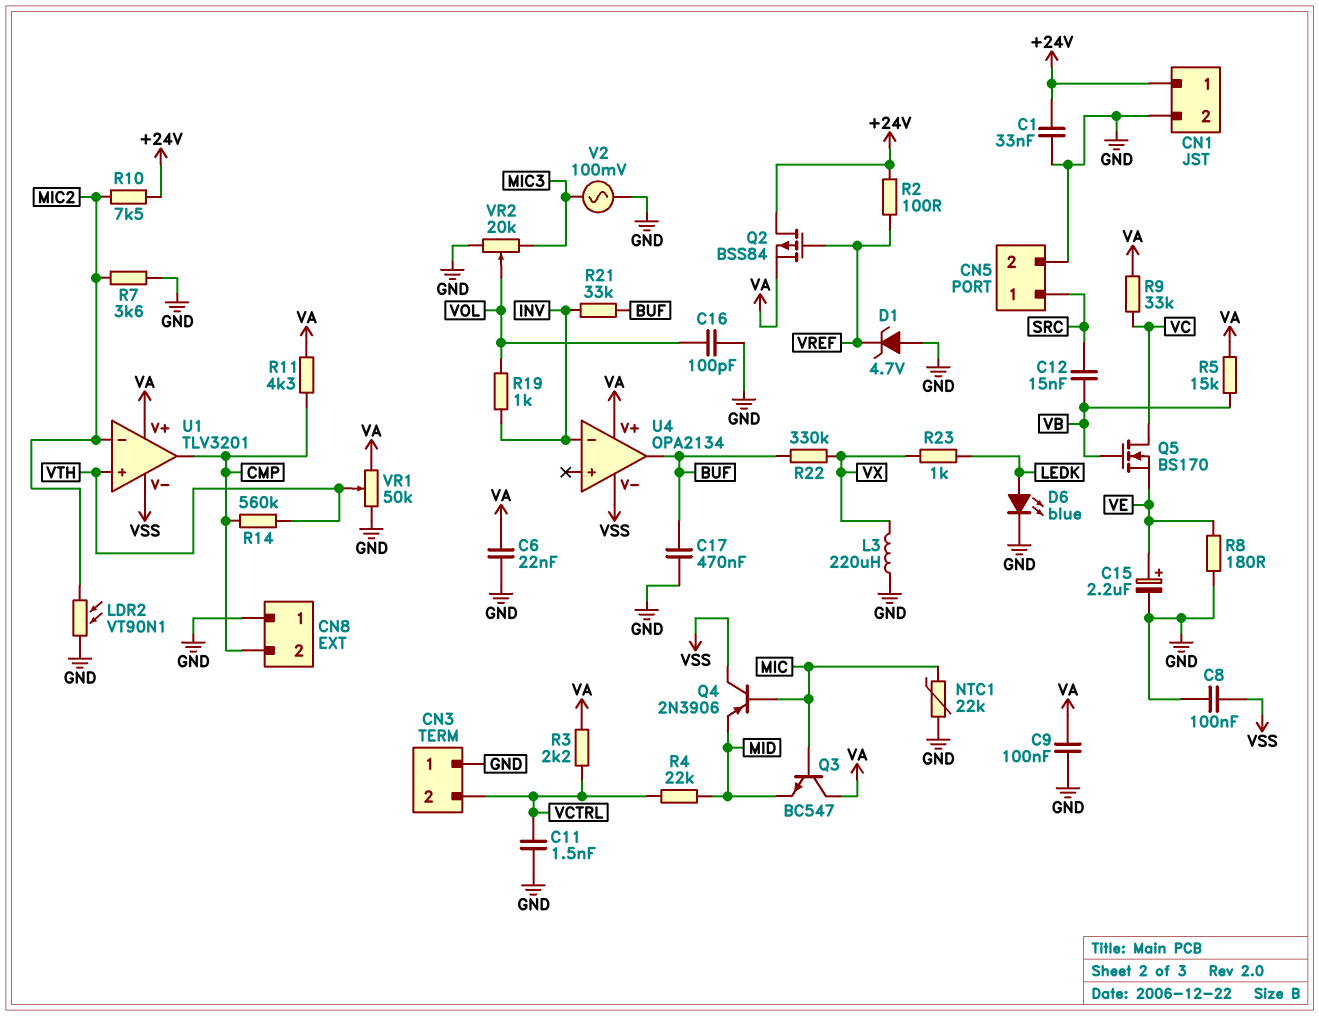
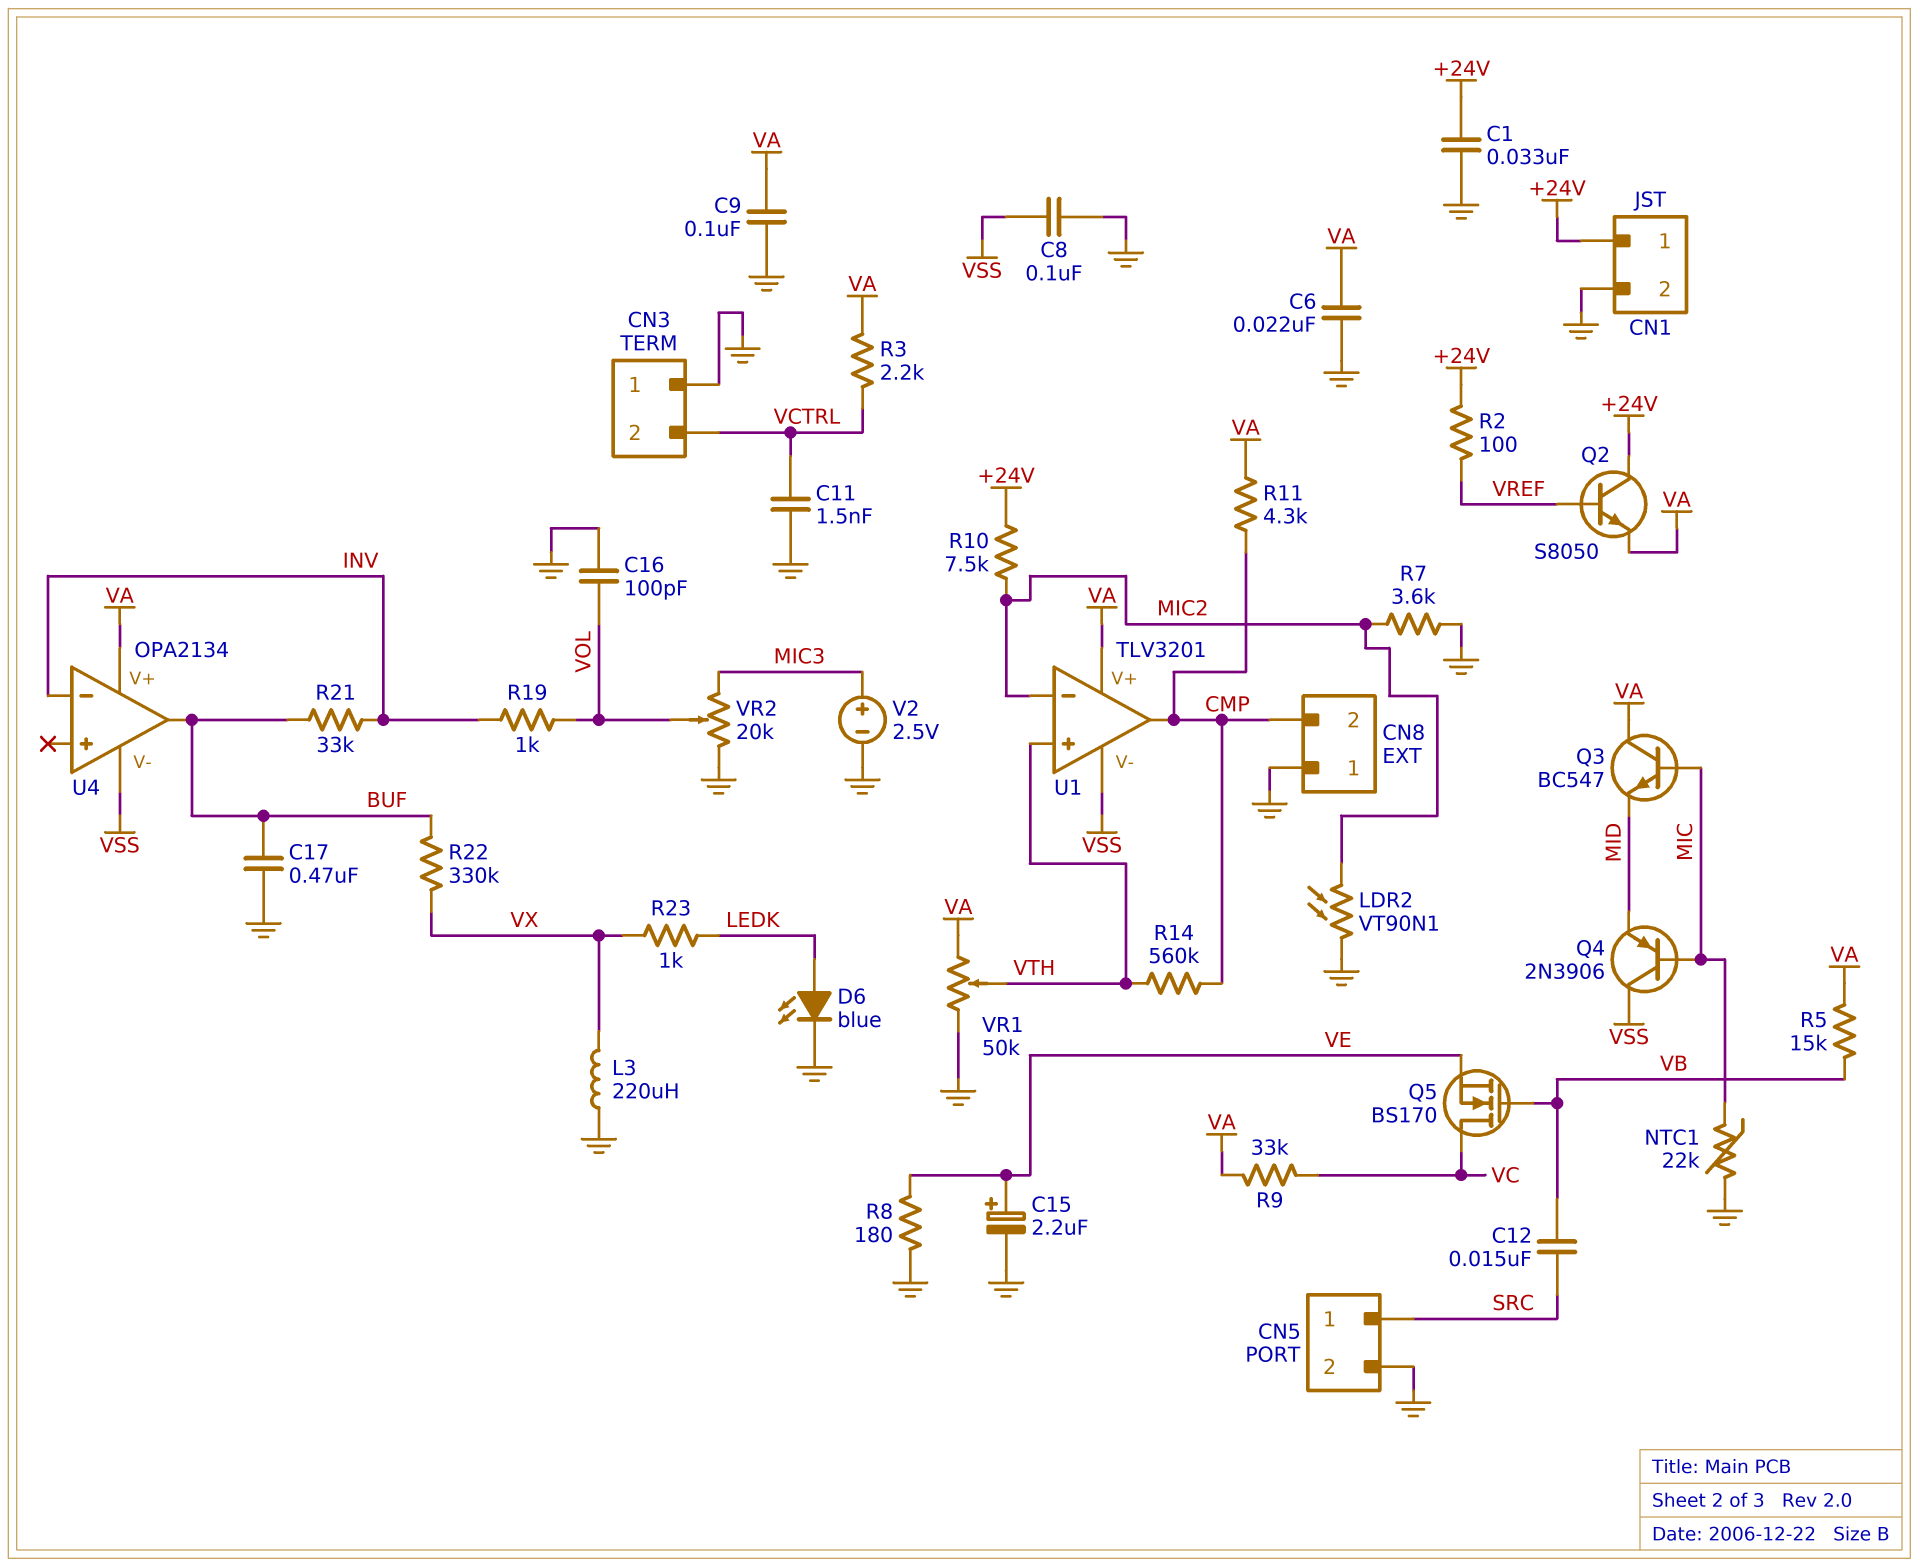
D1: zener 4.7V (A GND, K VREF) -> none
Q2: PMOS BSS84 (G VREF, D +24V, S VA) -> NPN S8050 (B VREF, C +24V, E VA)
R4: 22k (MID, VCTRL) -> none
V2: AC 100mV (GND, MIC3) -> 2.5V (plus MIC3, minus GND)

